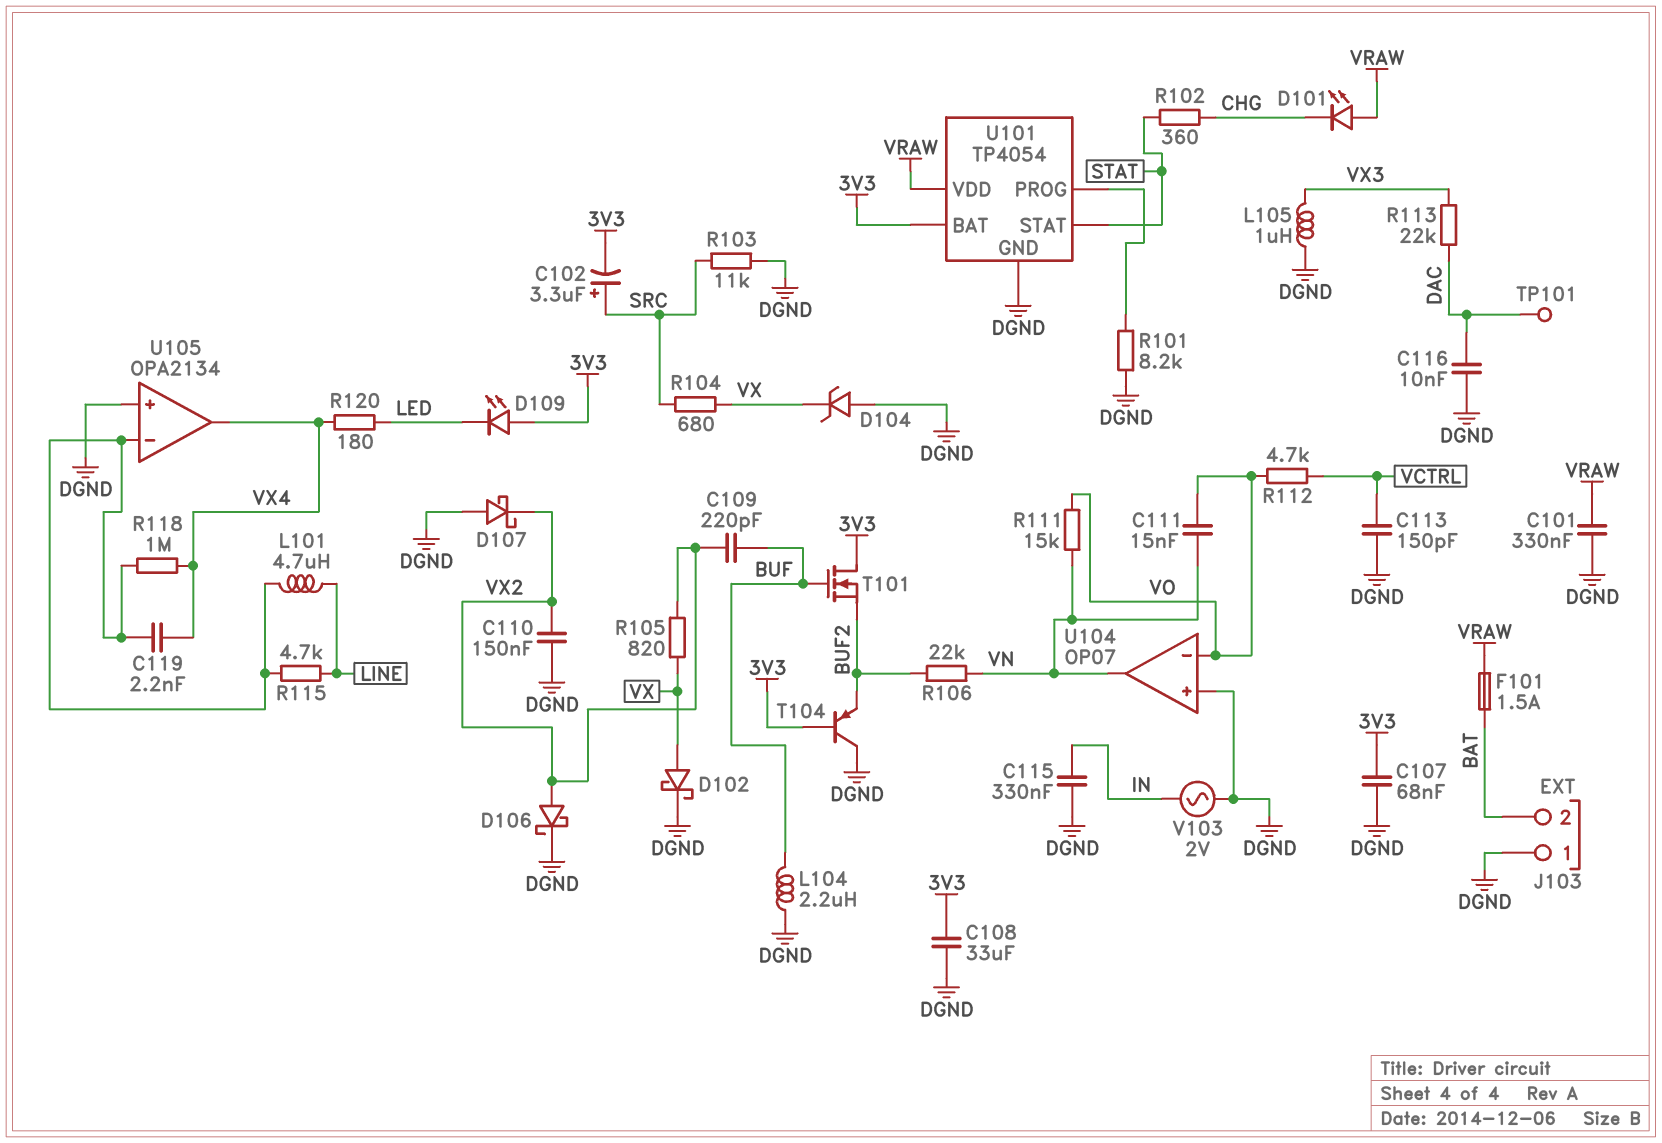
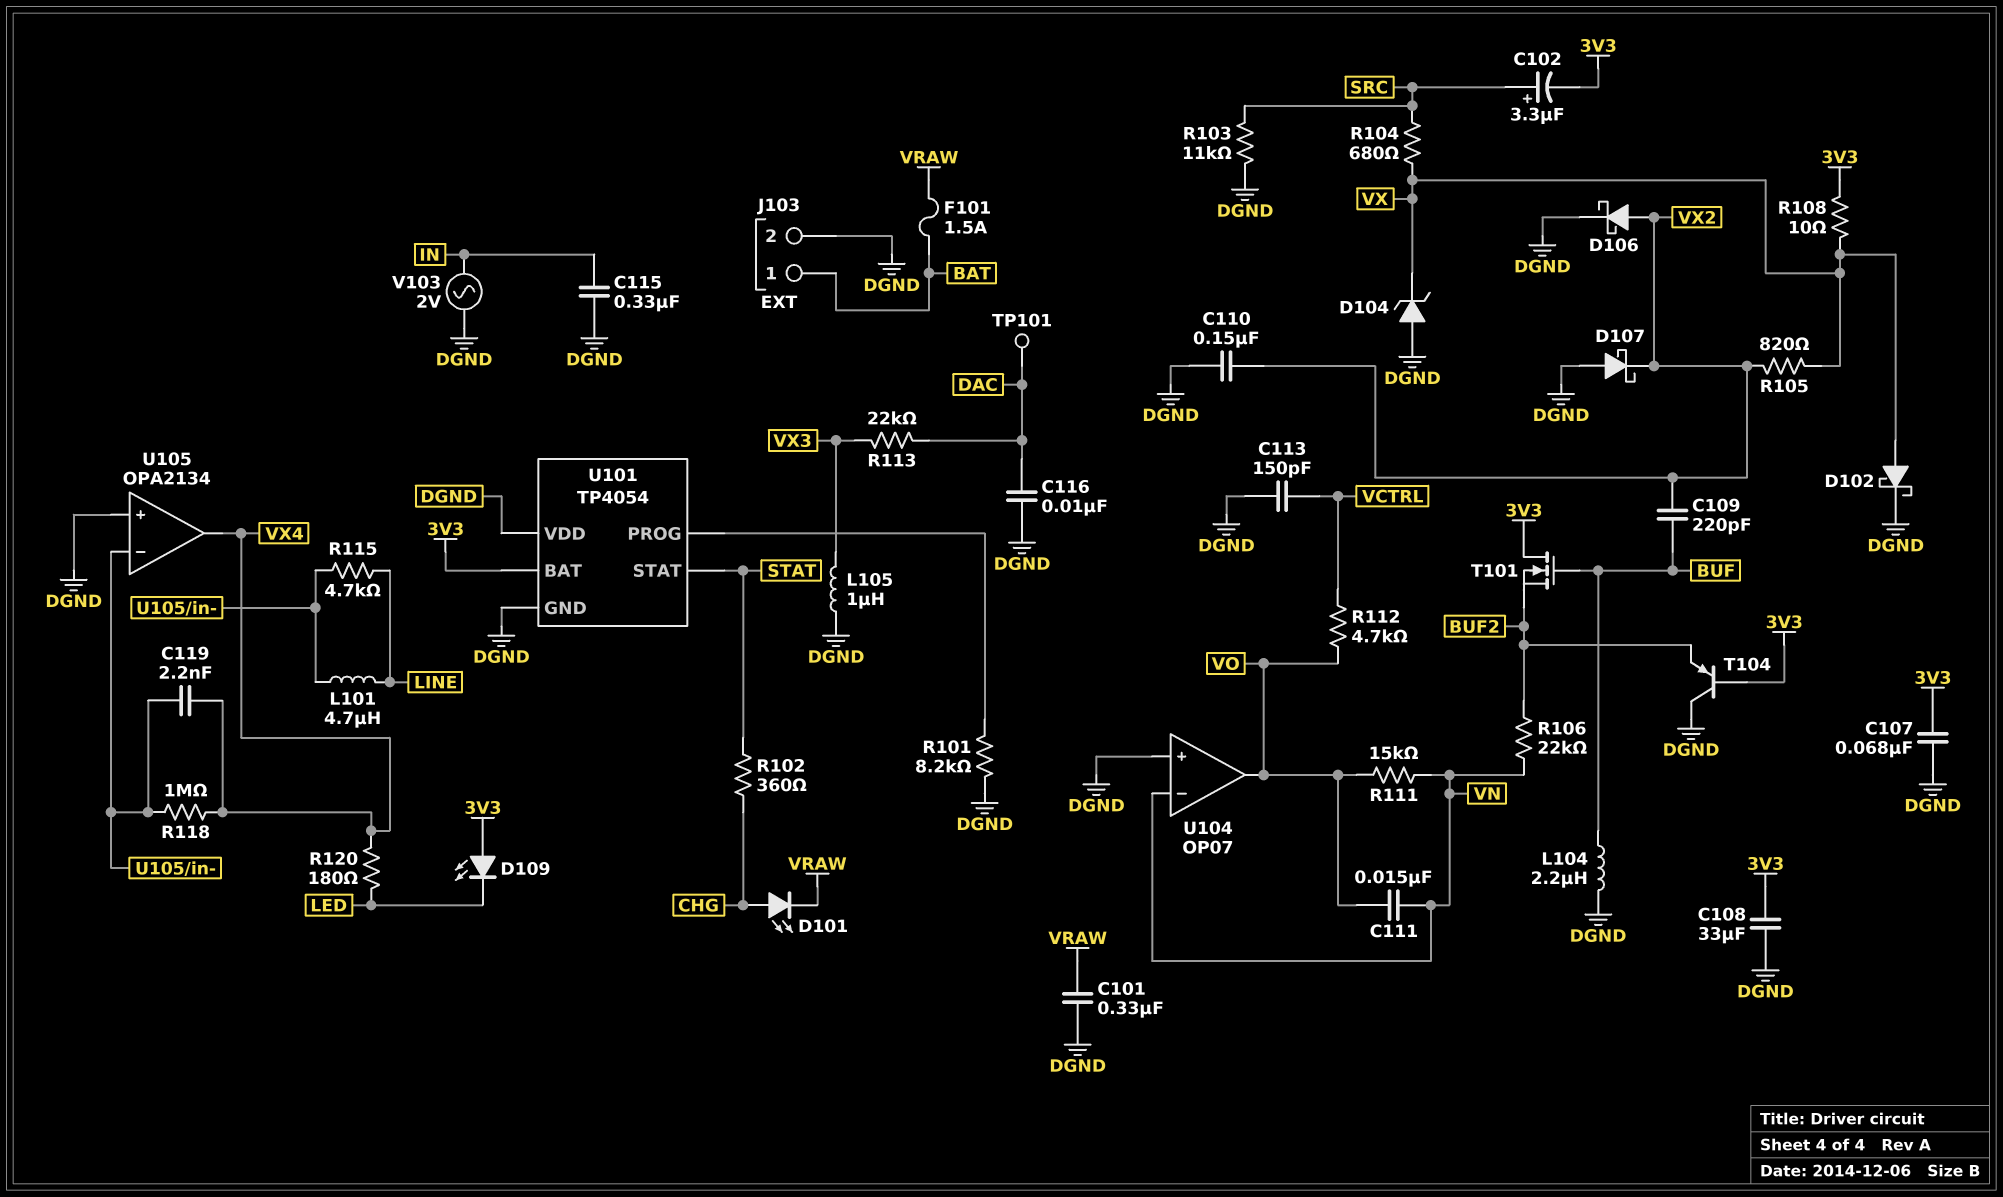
D101: LED (A VRAW, K CHG) -> LED (A CHG, K VRAW)
J103 pin 1: DGND -> BAT
J103 pin 2: BAT -> DGND
R108: none -> 10 (3V3, VX)
U101 pin VDD: VRAW -> DGND
U104 pin in-: VO -> VN
U104 pin out: VN -> VO

